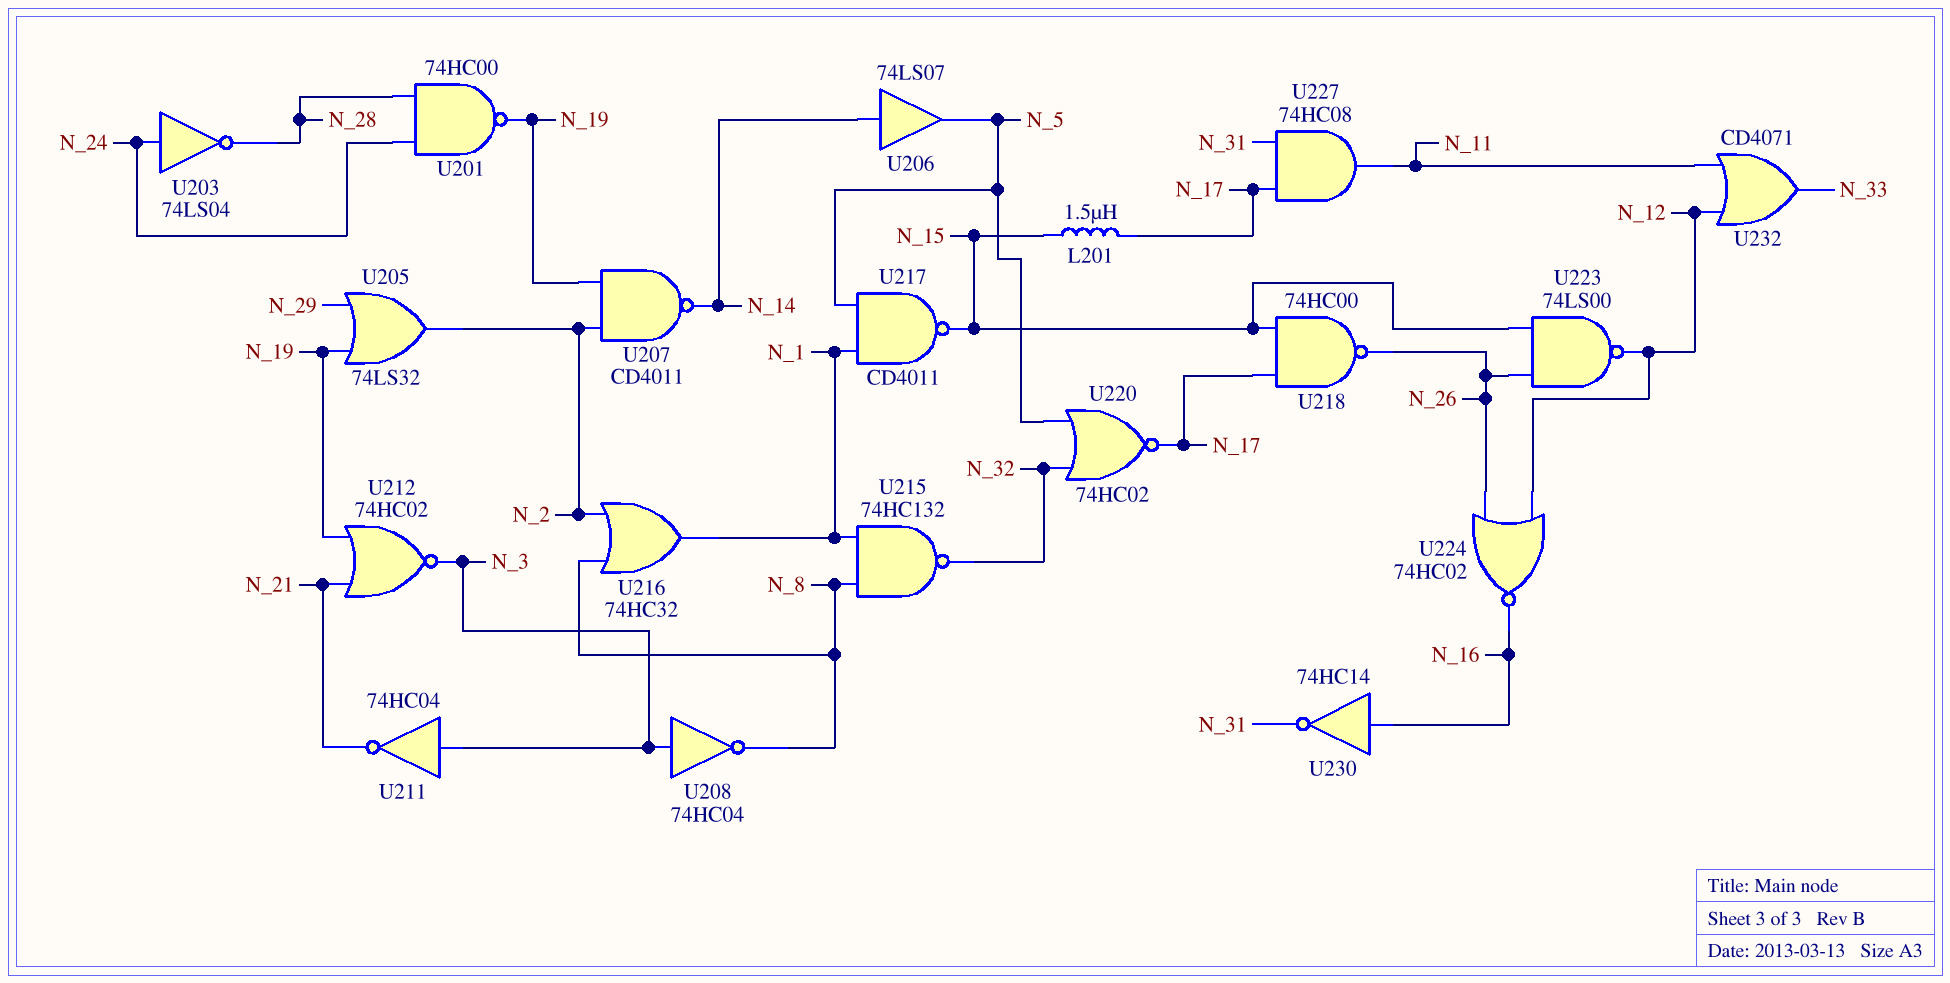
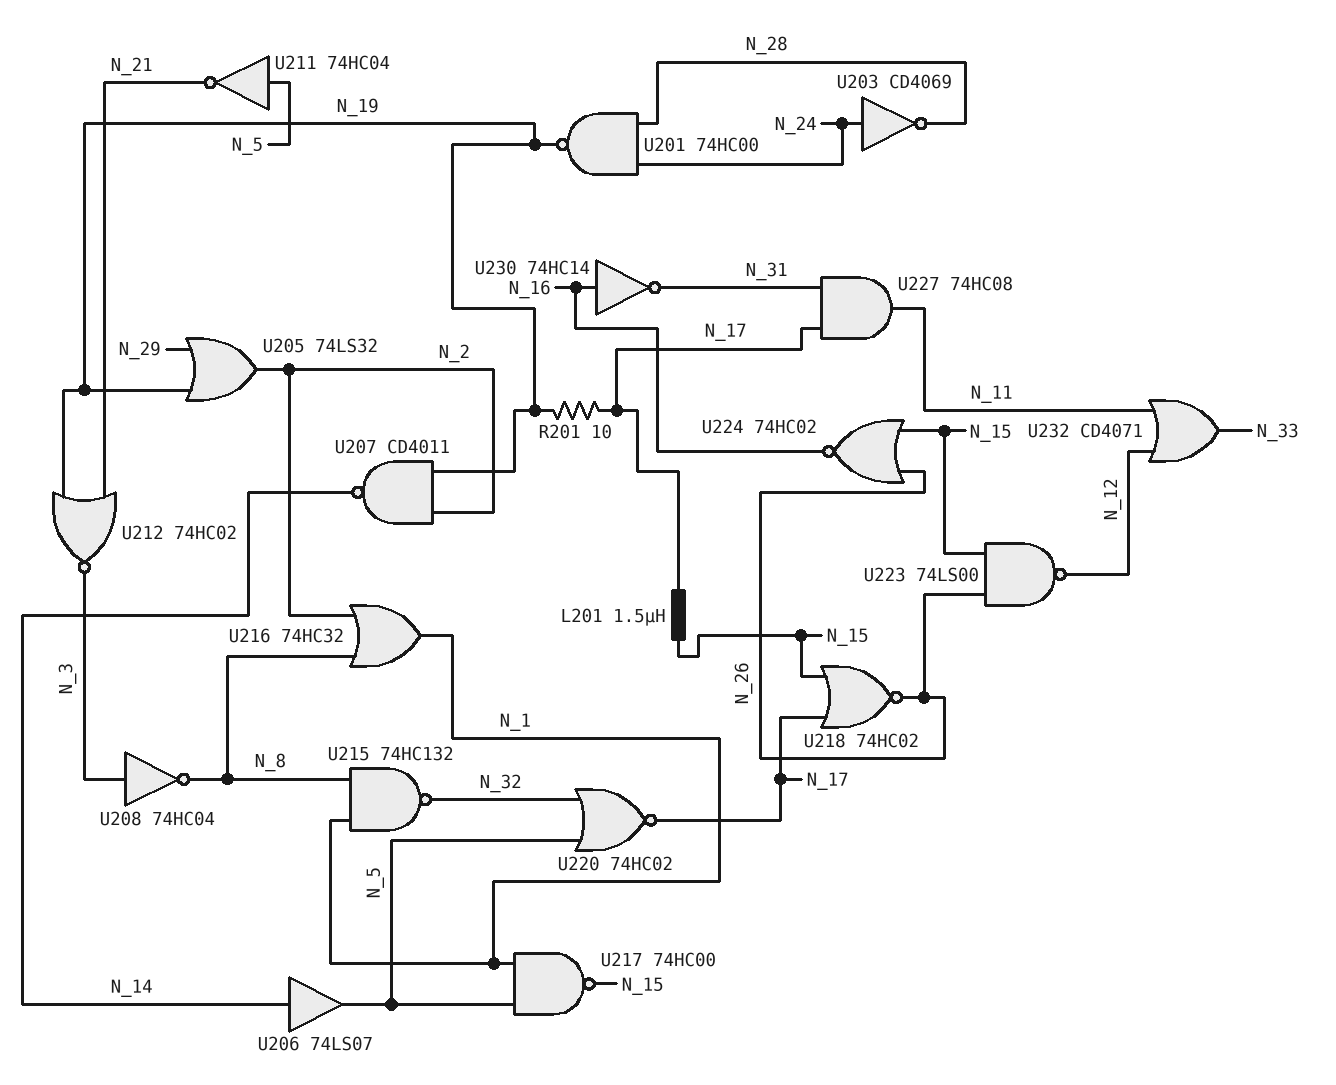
R201: none -> 10 (N_17, N_19)
U203: NOT 74LS04 (in N_24, out N_28) -> NOT CD4069 (in N_24, out N_28)
U211: NOT 74HC04 (in N_3, out N_21) -> NOT 74HC04 (in N_5, out N_21)
U217: NAND CD4011 (in N_1, in N_5, out N_15) -> NAND 74HC00 (in N_1, in N_5, out N_15)
U218: NAND 74HC00 (in N_15, in N_17, out N_26) -> NOR 74HC02 (in N_15, in N_17, out N_26)
U224: NOR 74HC02 (in N_12, in N_26, out N_16) -> NOR 74HC02 (in N_15, in N_26, out N_16)

